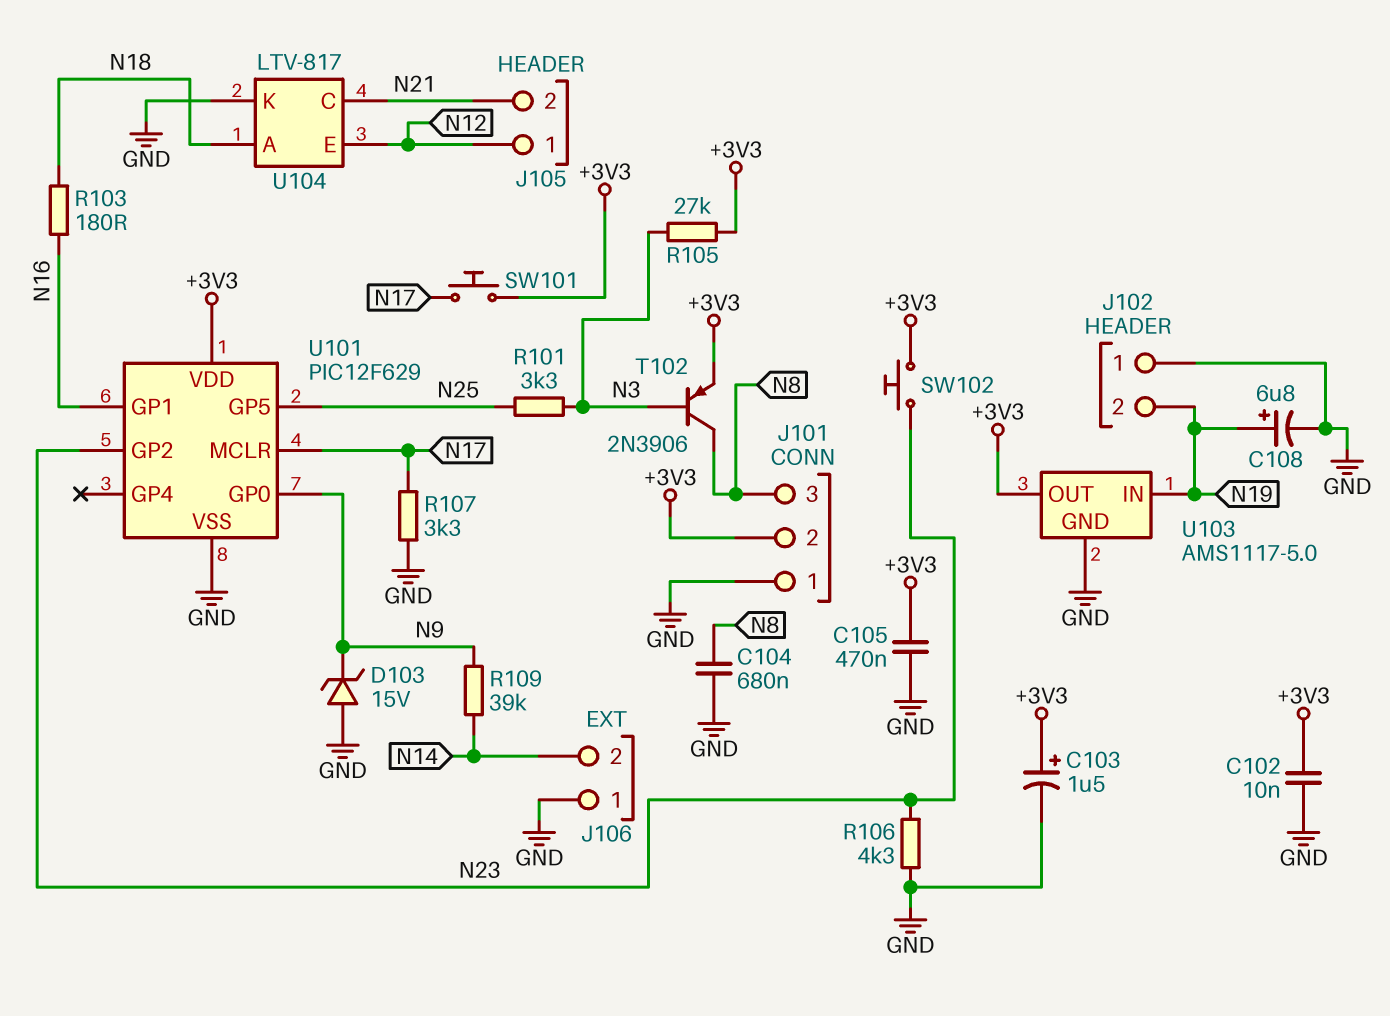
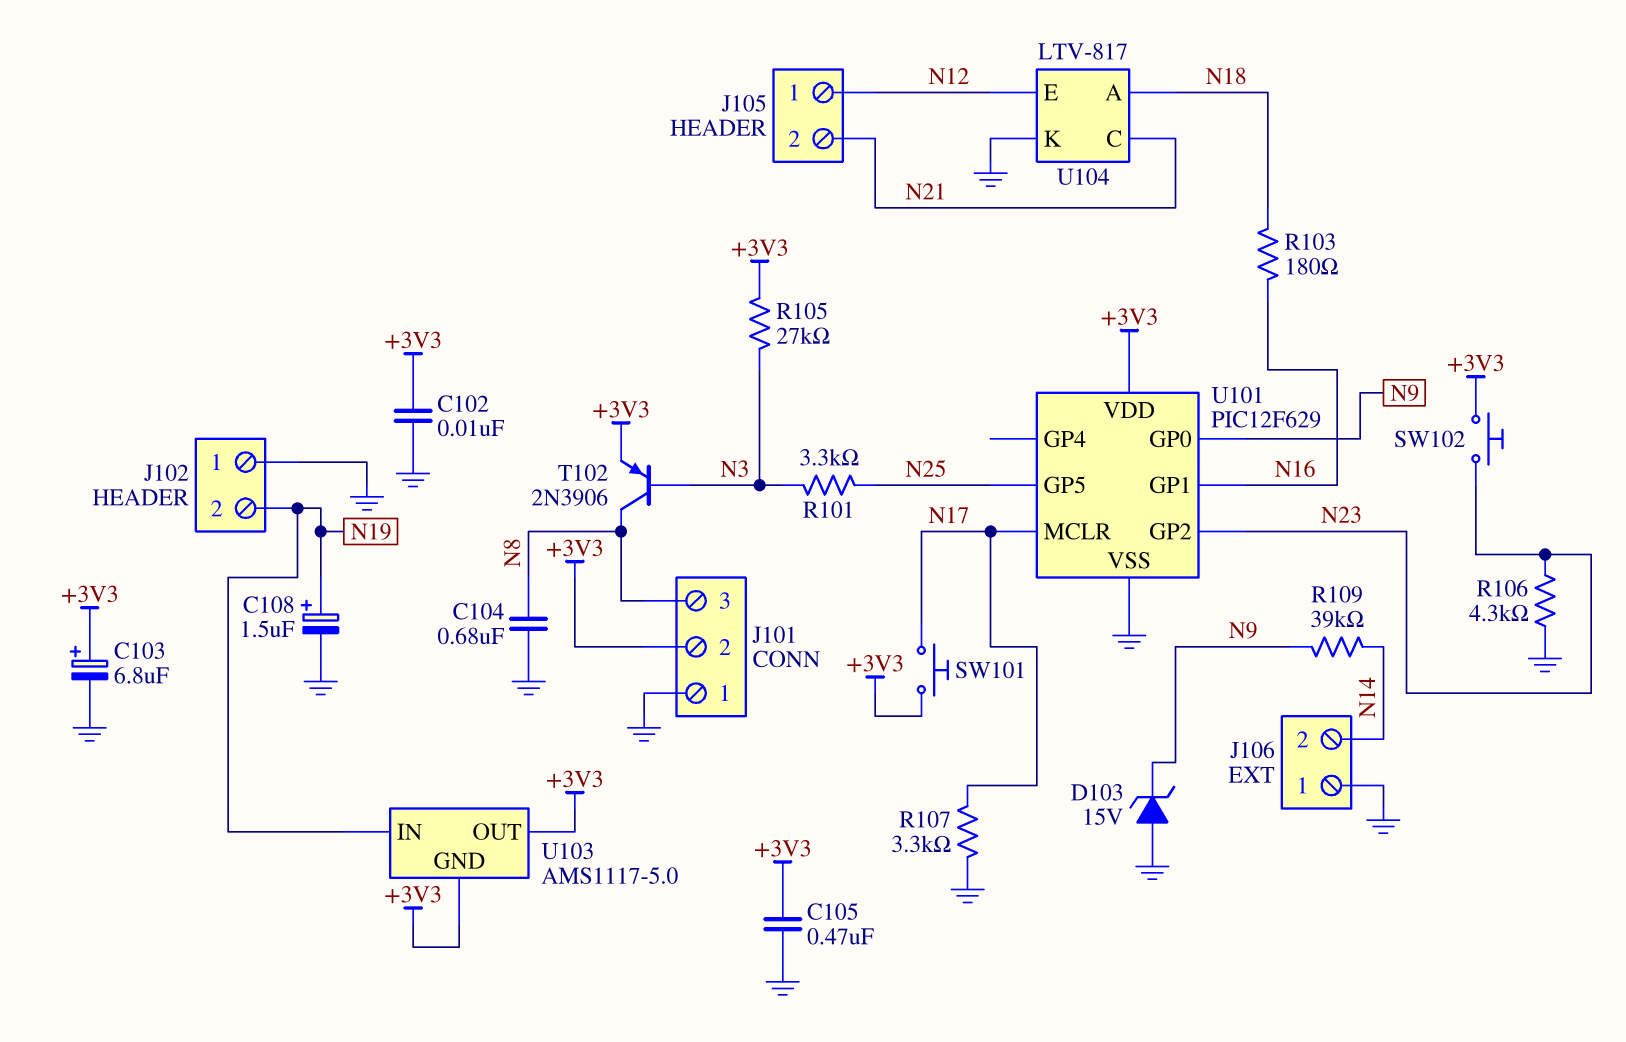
C103: 1.5uF (plus +3V3, minus GND) -> 6.8uF (plus +3V3, minus GND)
C108: 6.8uF (plus N19, minus GND) -> 1.5uF (plus N19, minus GND)
U103 pin GND: GND -> +3V3

